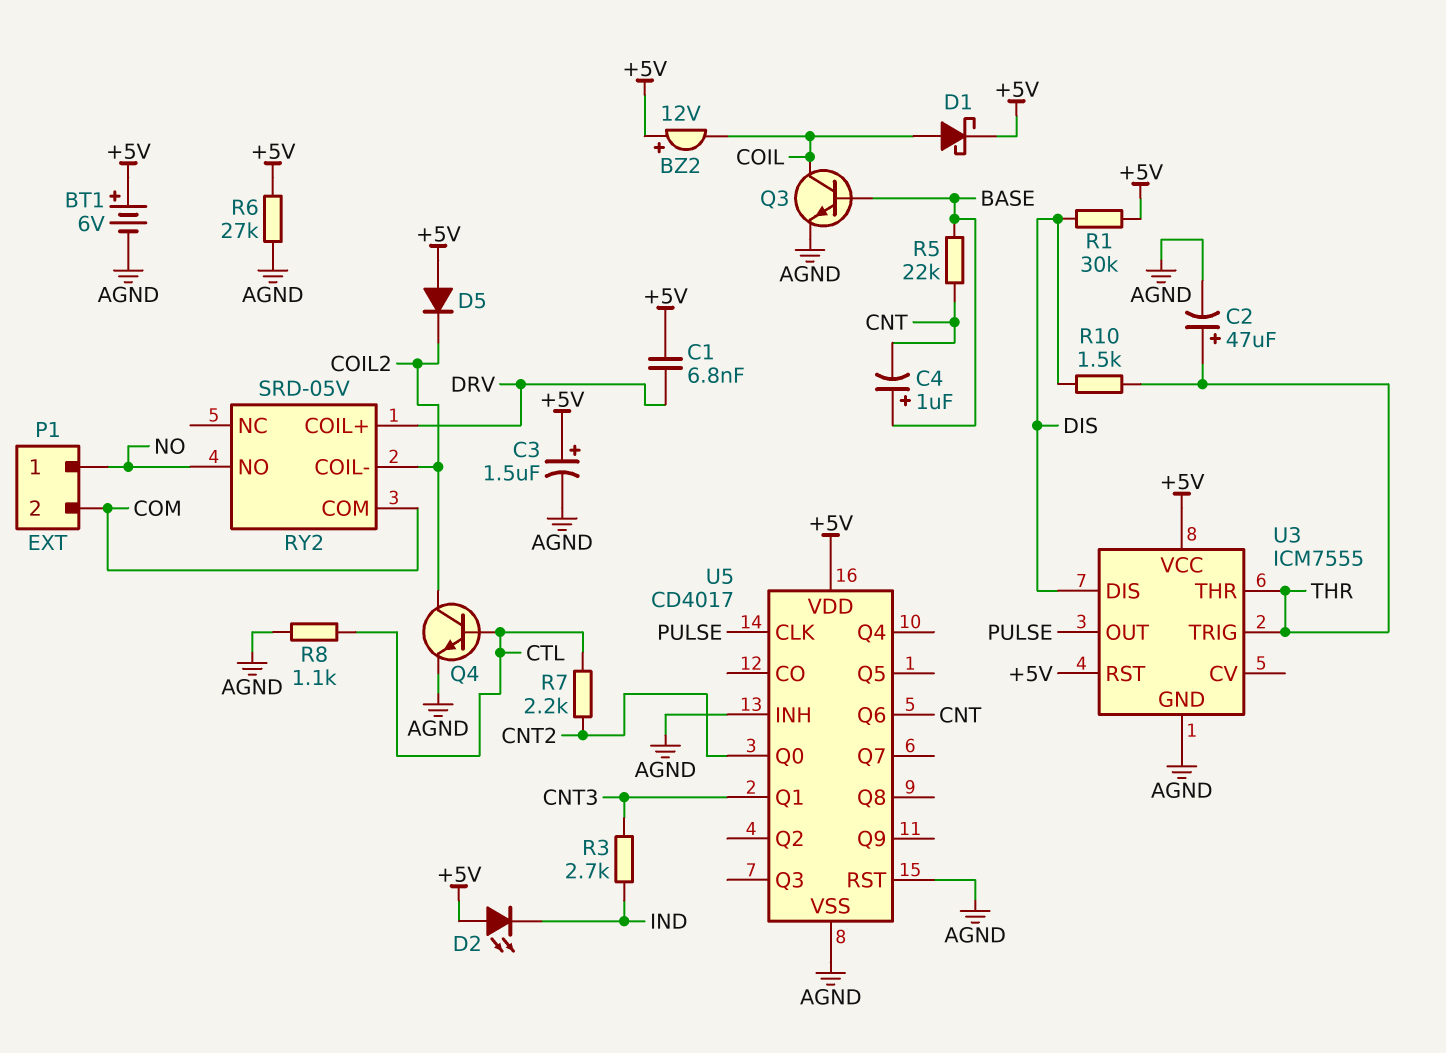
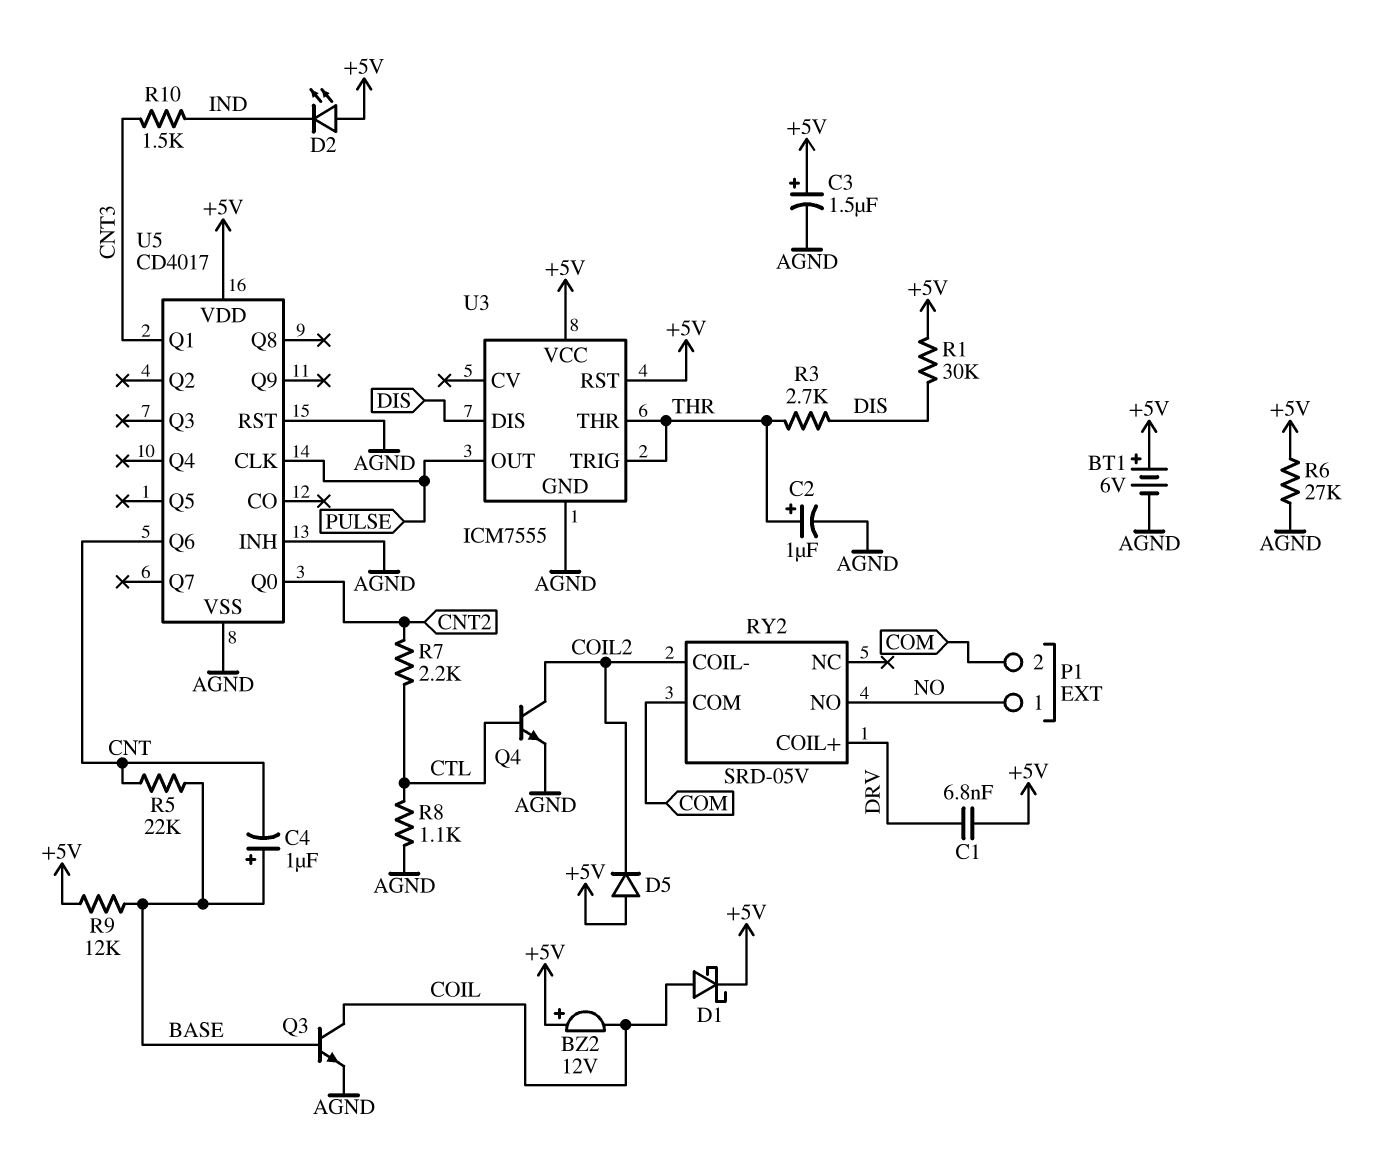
C2: 47uF (plus THR, minus AGND) -> 1uF (plus THR, minus AGND)
R3: 2.7k (CNT3, IND) -> 2.7k (DIS, THR)
R9: none -> 12k (+5V, BASE)
R10: 1.5k (DIS, THR) -> 1.5k (CNT3, IND)

